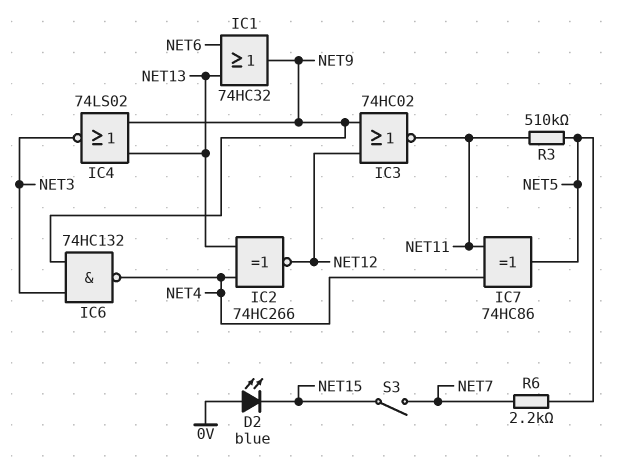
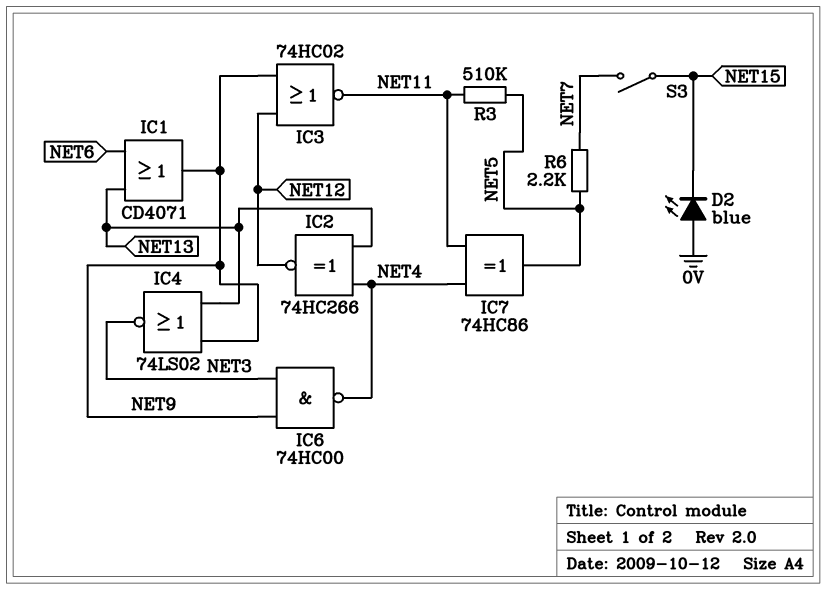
IC1: OR 74HC32 (in NET6, in NET13, out NET9) -> OR CD4071 (in NET6, in NET13, out NET9)
IC6: NAND 74HC132 (in NET3, in NET9, out NET4) -> NAND 74HC00 (in NET3, in NET9, out NET4)

